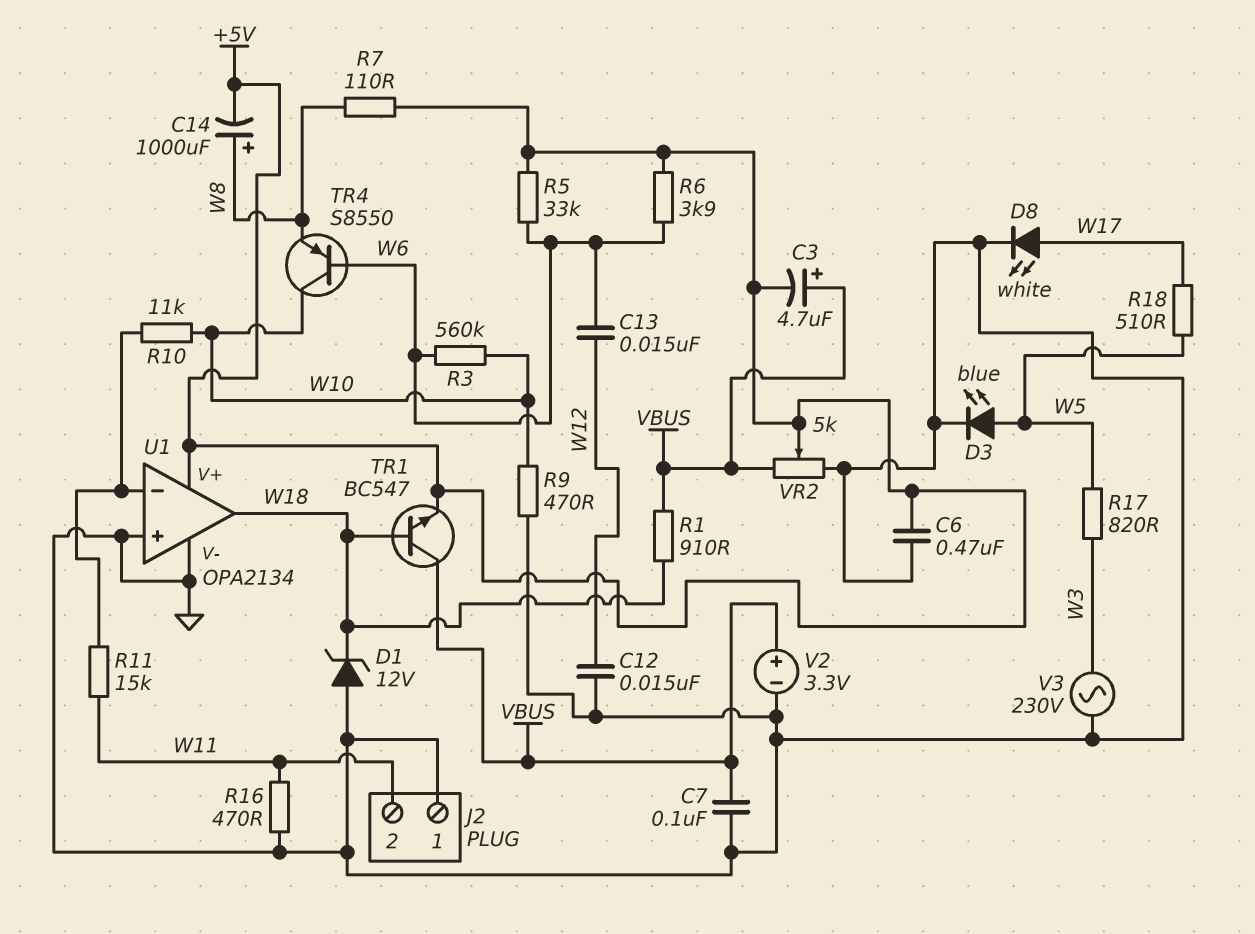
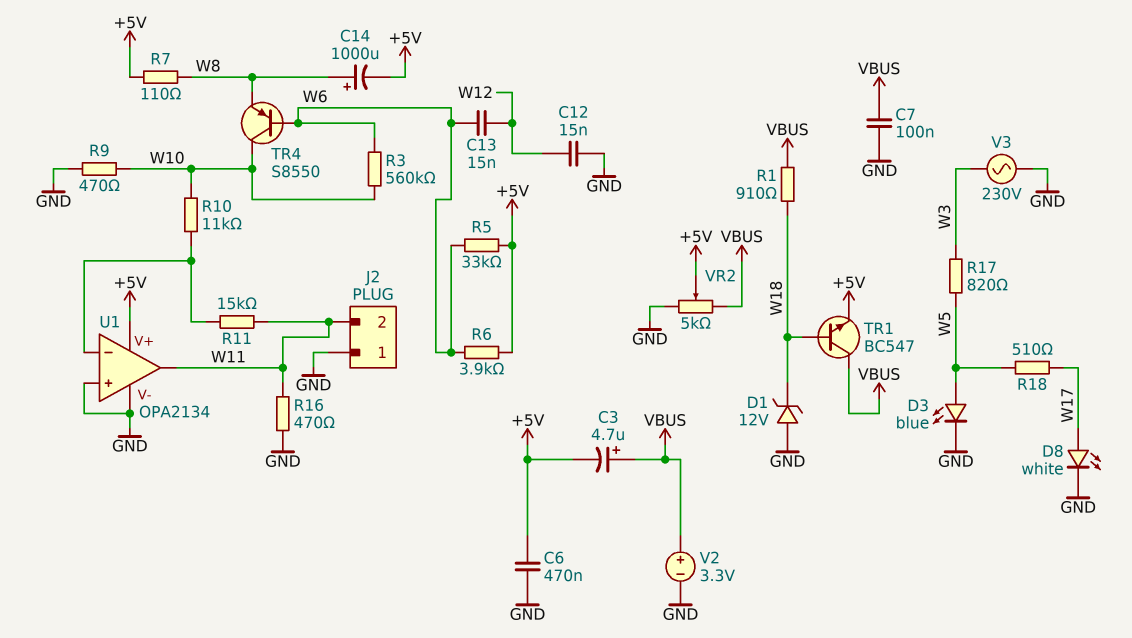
U1 pin out: W18 -> W11

